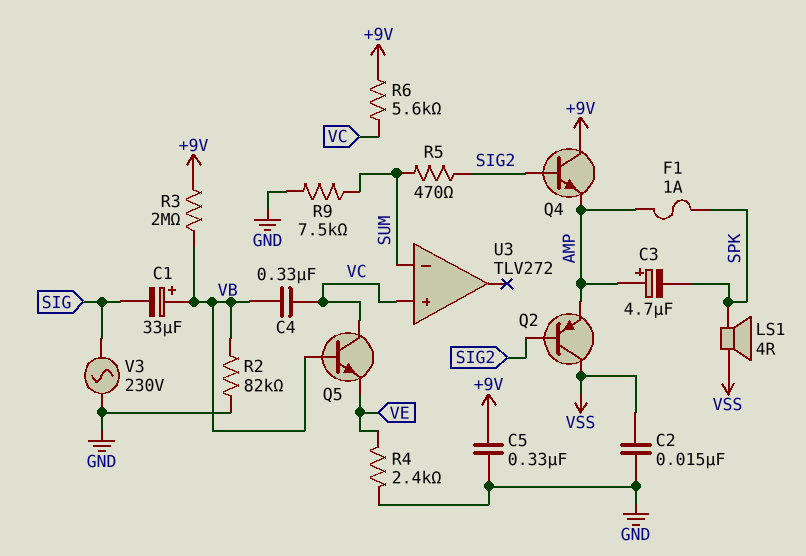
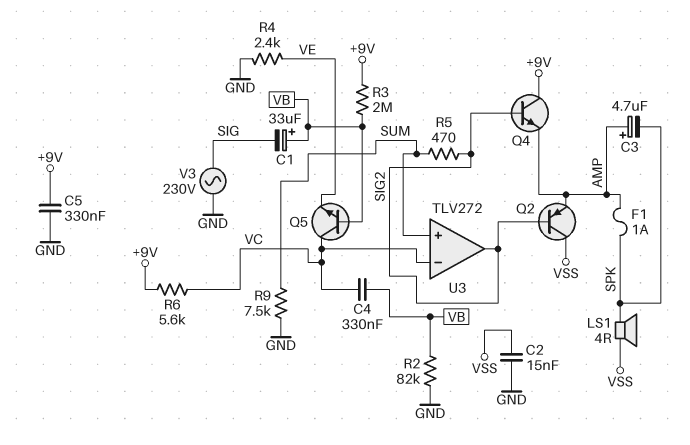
U3 pin in+: VC -> SUM
U3 pin in-: SUM -> VC
U3 pin out: none -> SIG2

